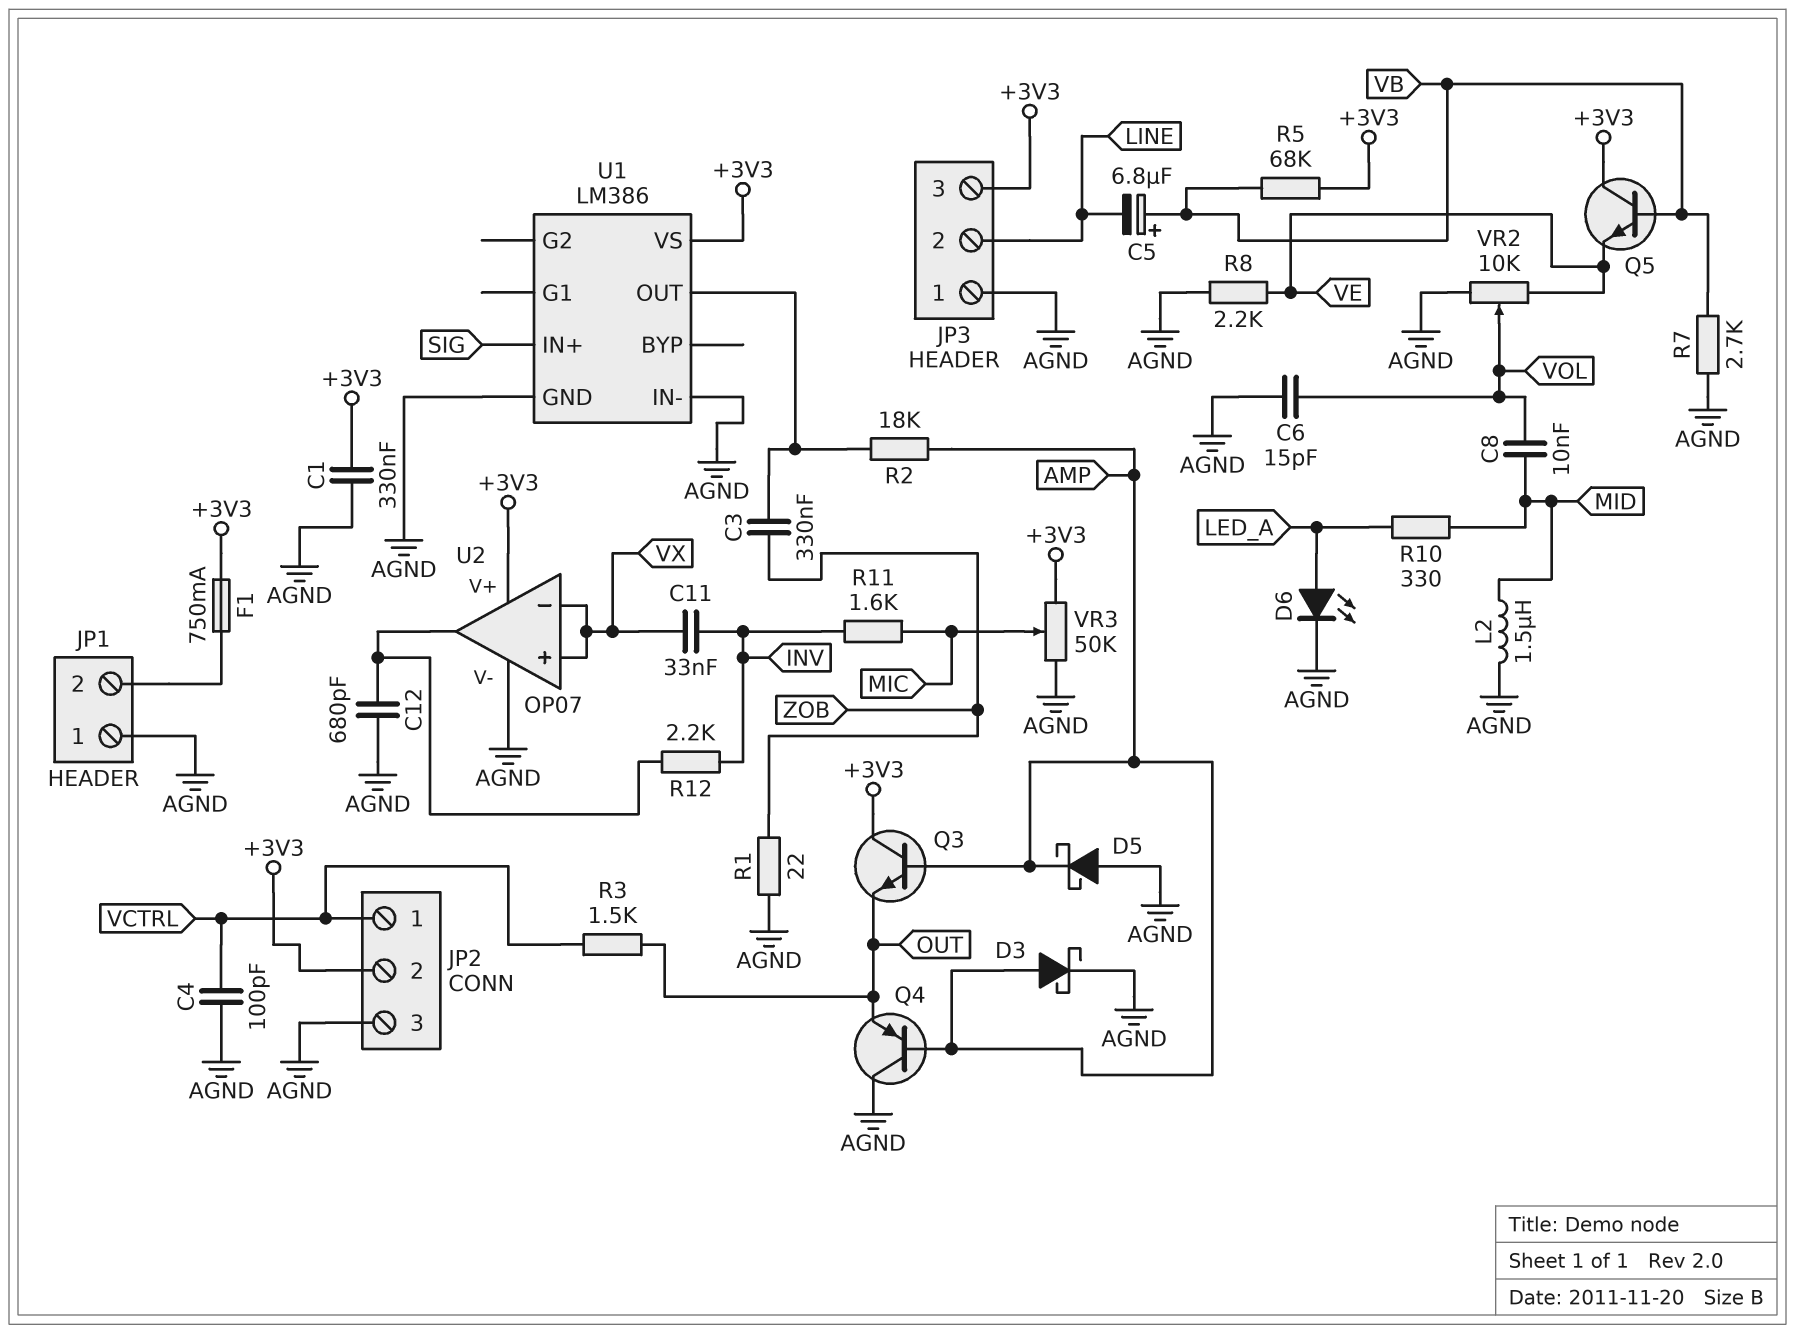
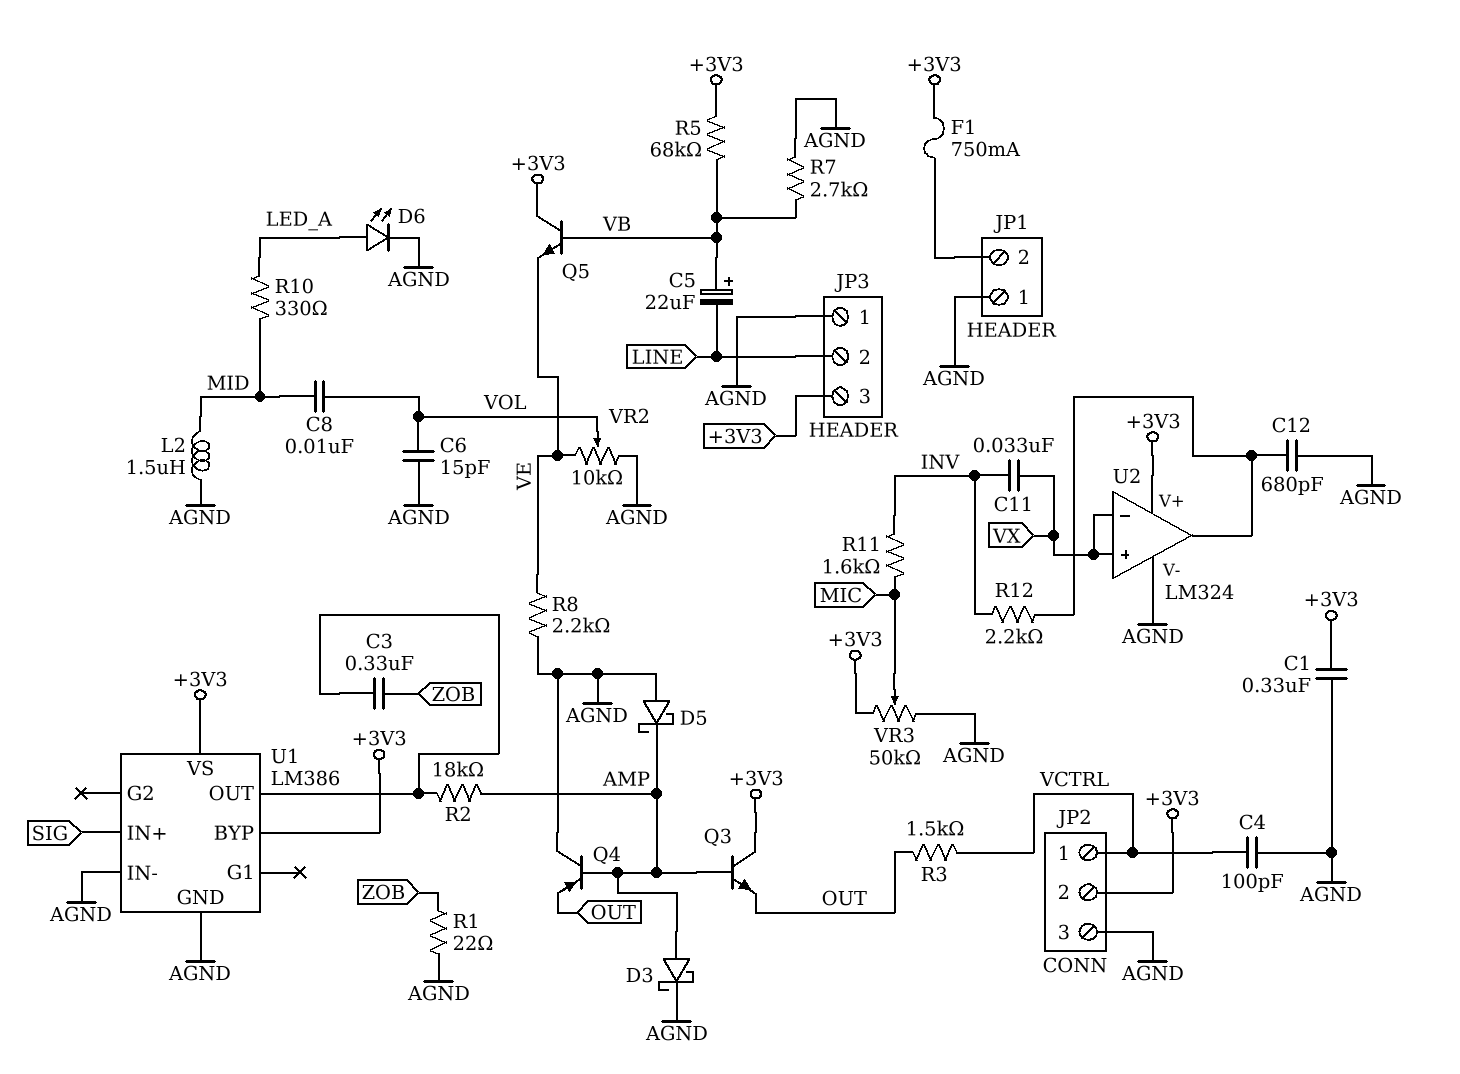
C5: 6.8uF (plus VB, minus LINE) -> 22uF (plus VB, minus LINE)
U1 pin BYP: none -> +3V3
U2: OP07 -> LM324

